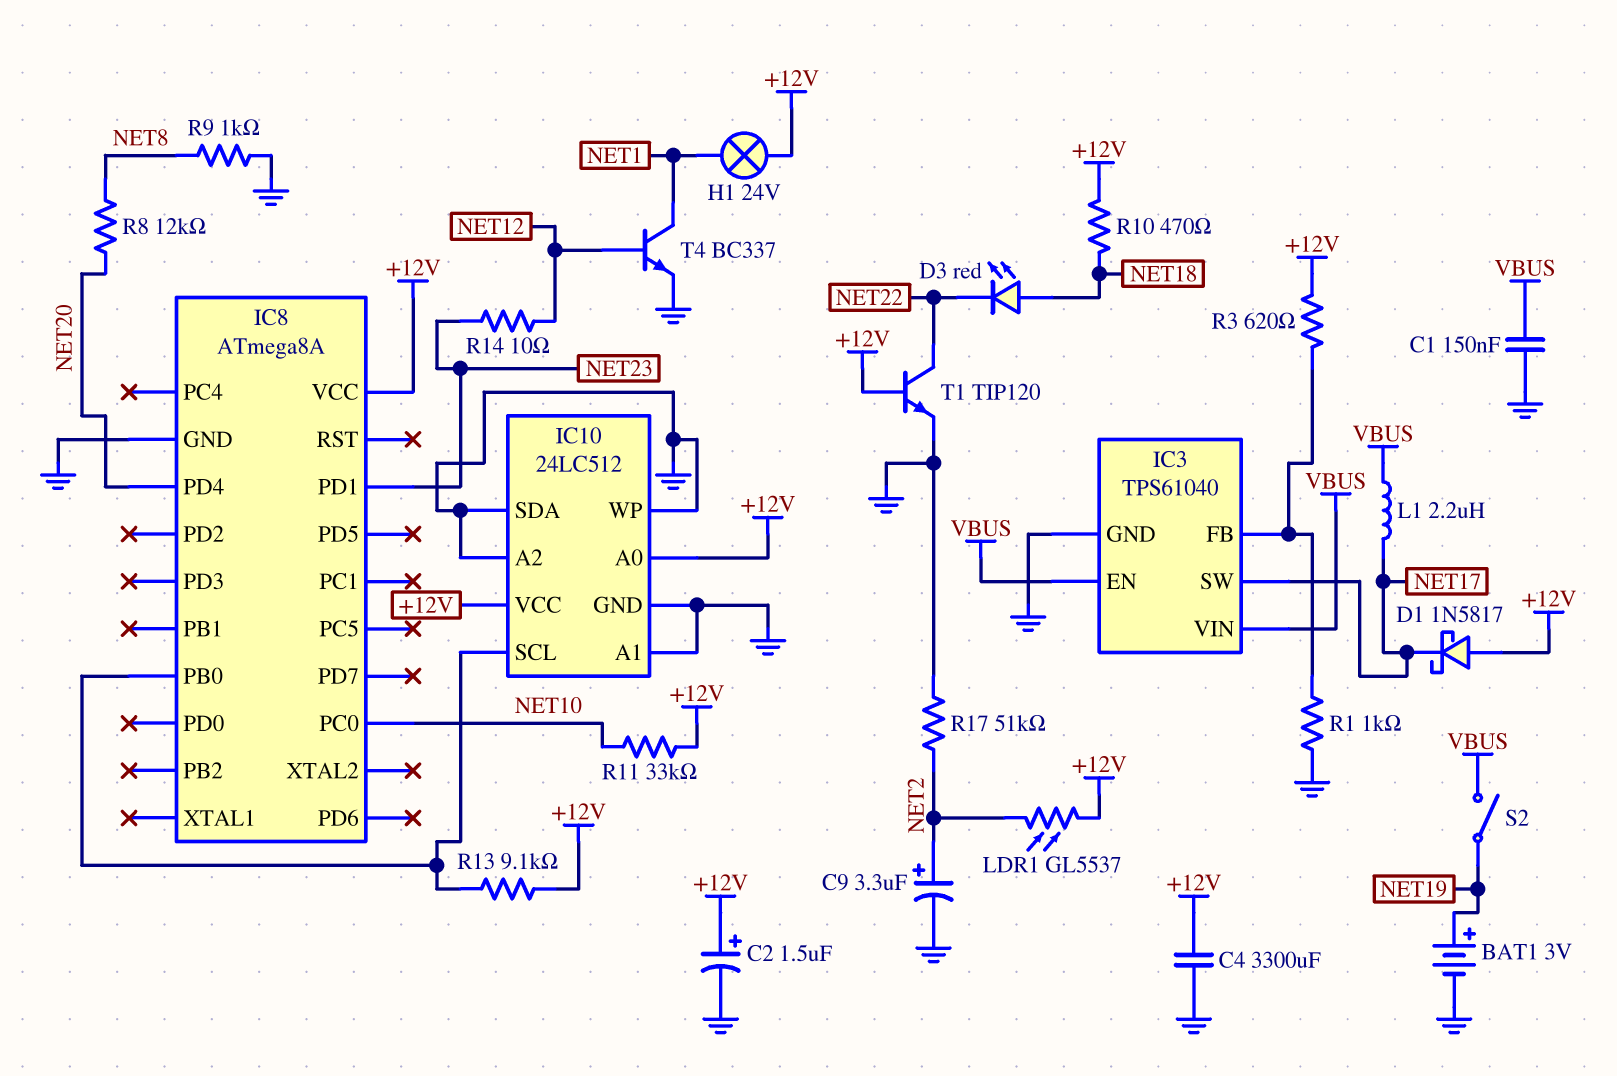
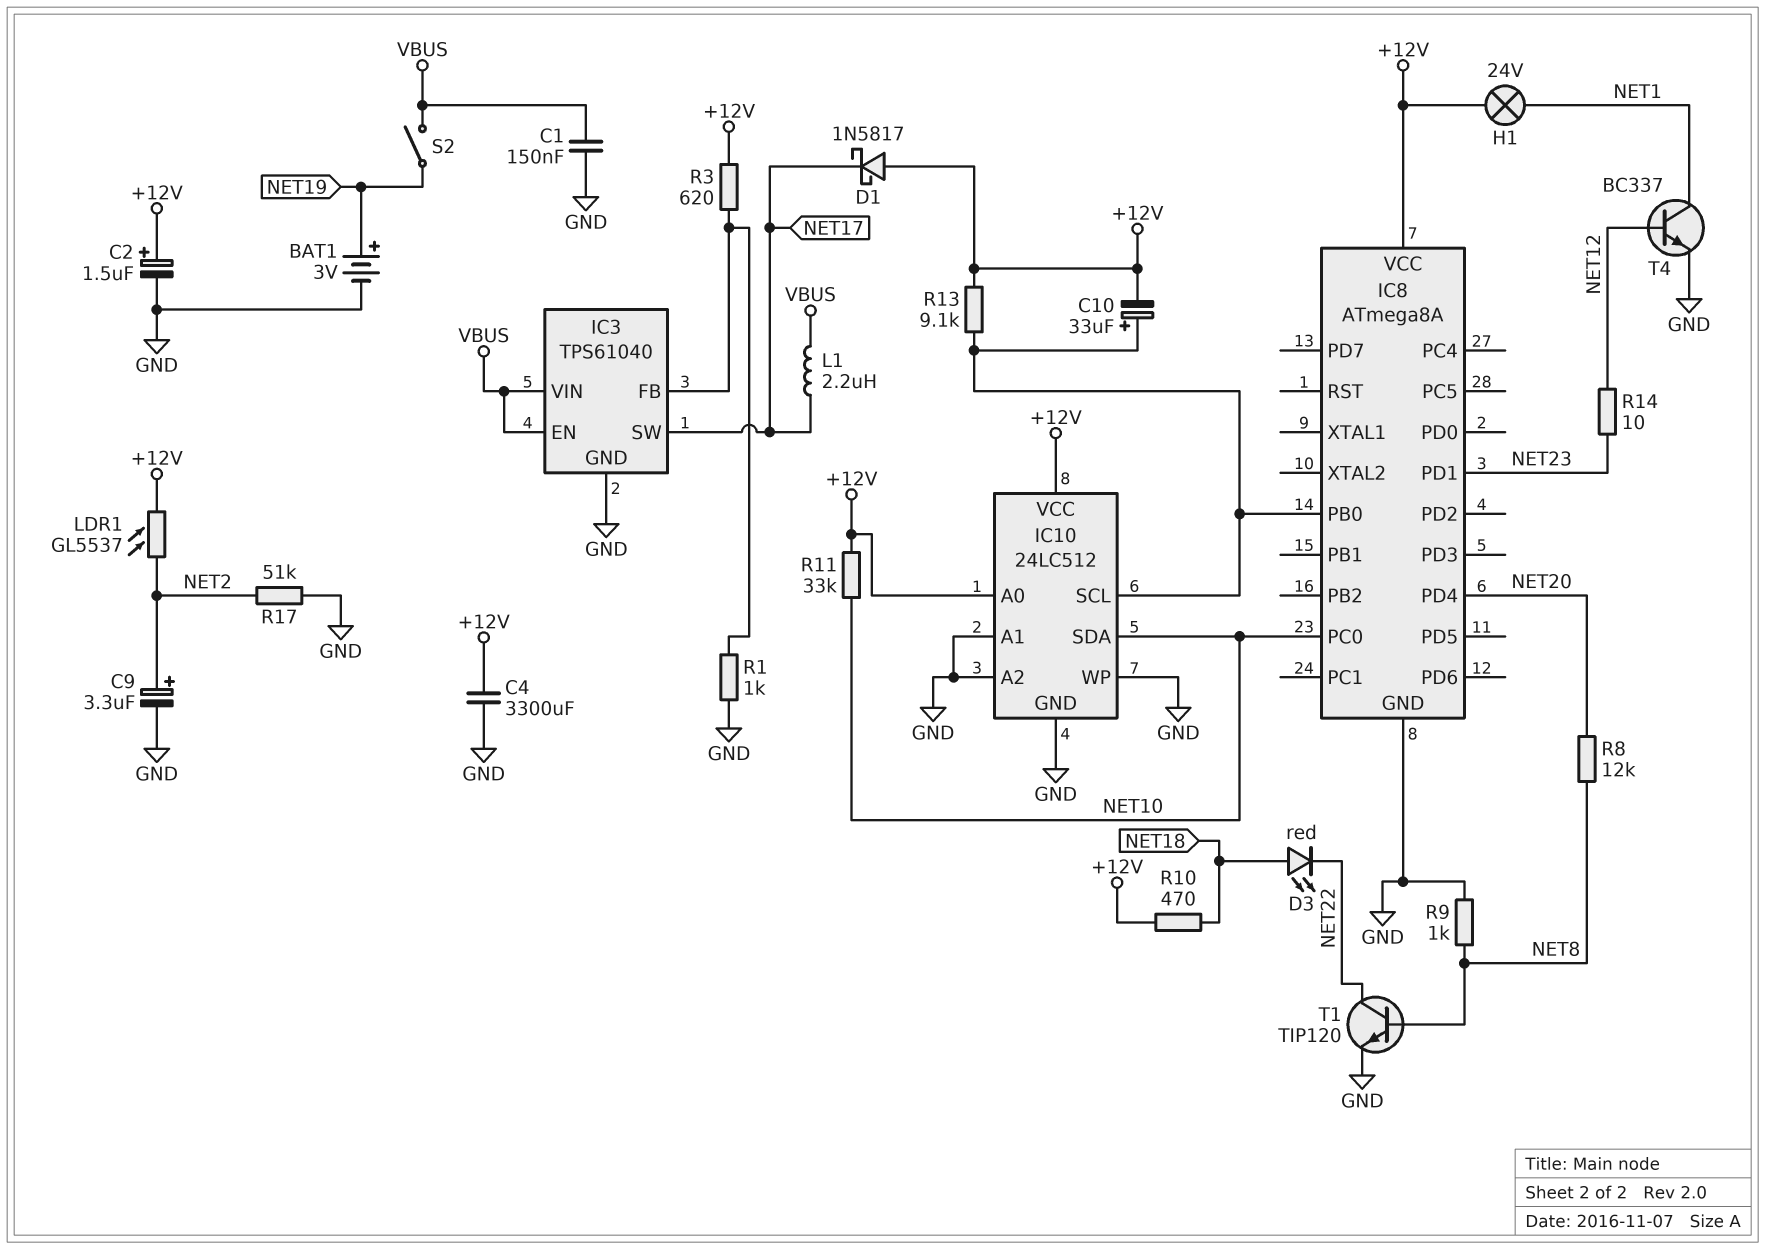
C10: none -> 33uF (plus IC8/PB0, minus +12V)
IC10 pin SDA: GND -> NET10
T1: NPN TIP120 (B +12V, C NET22, E GND) -> NPN TIP120 (B NET8, C NET22, E GND)

